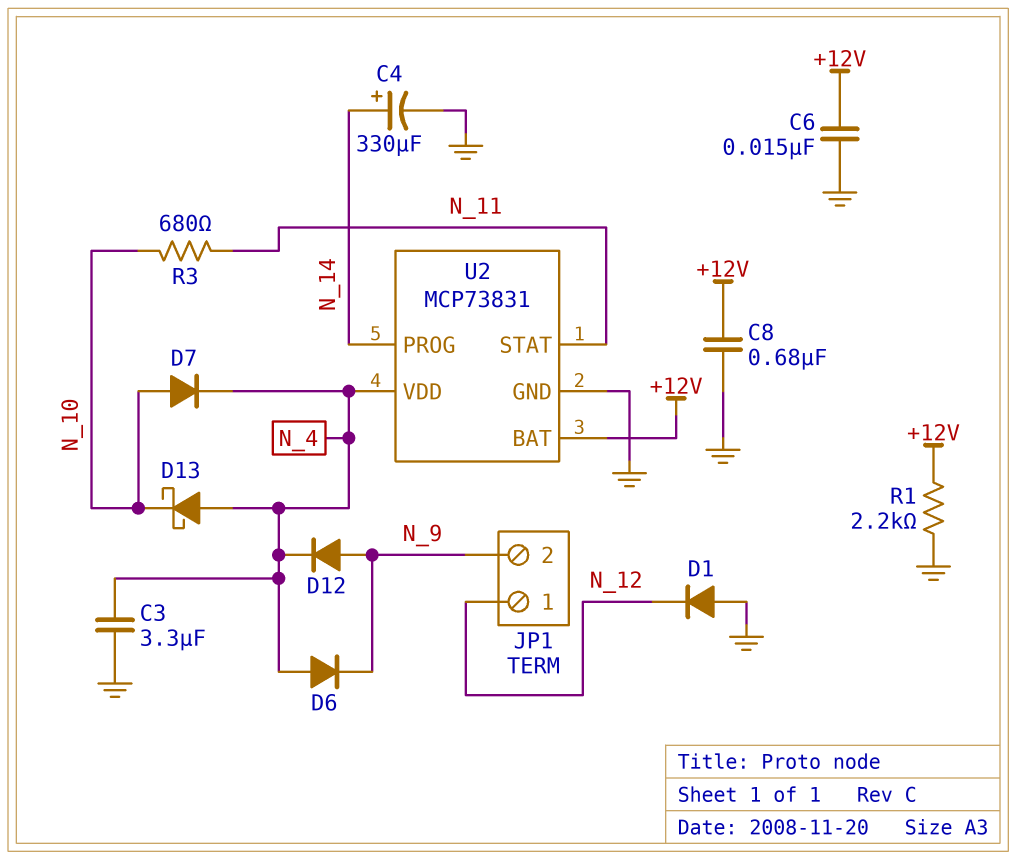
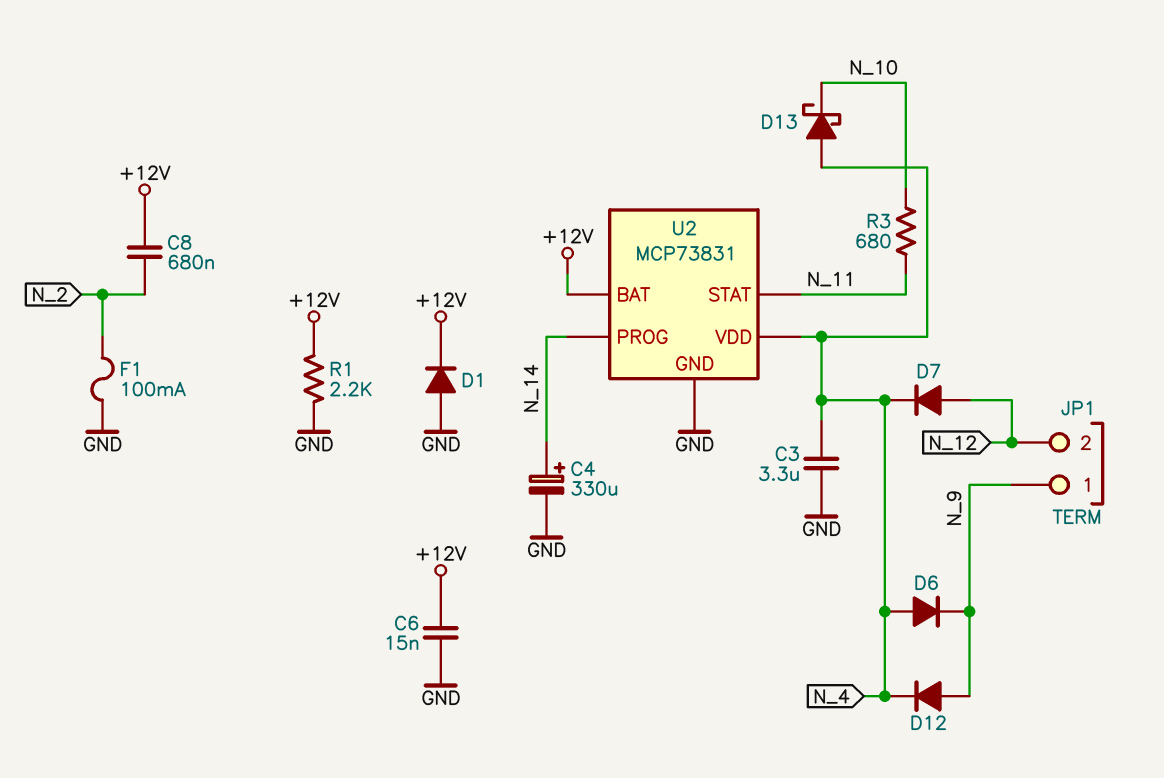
C8: 680nF (+12V, GND) -> 680nF (+12V, N_2)
D1: diode (A GND, K N_12) -> diode (A GND, K +12V)
D7: diode (A N_10, K N_4) -> diode (A N_12, K N_4)
F1: none -> 100mA (GND, N_2)
JP1 pin 1: N_12 -> N_9
JP1 pin 2: N_9 -> N_12

